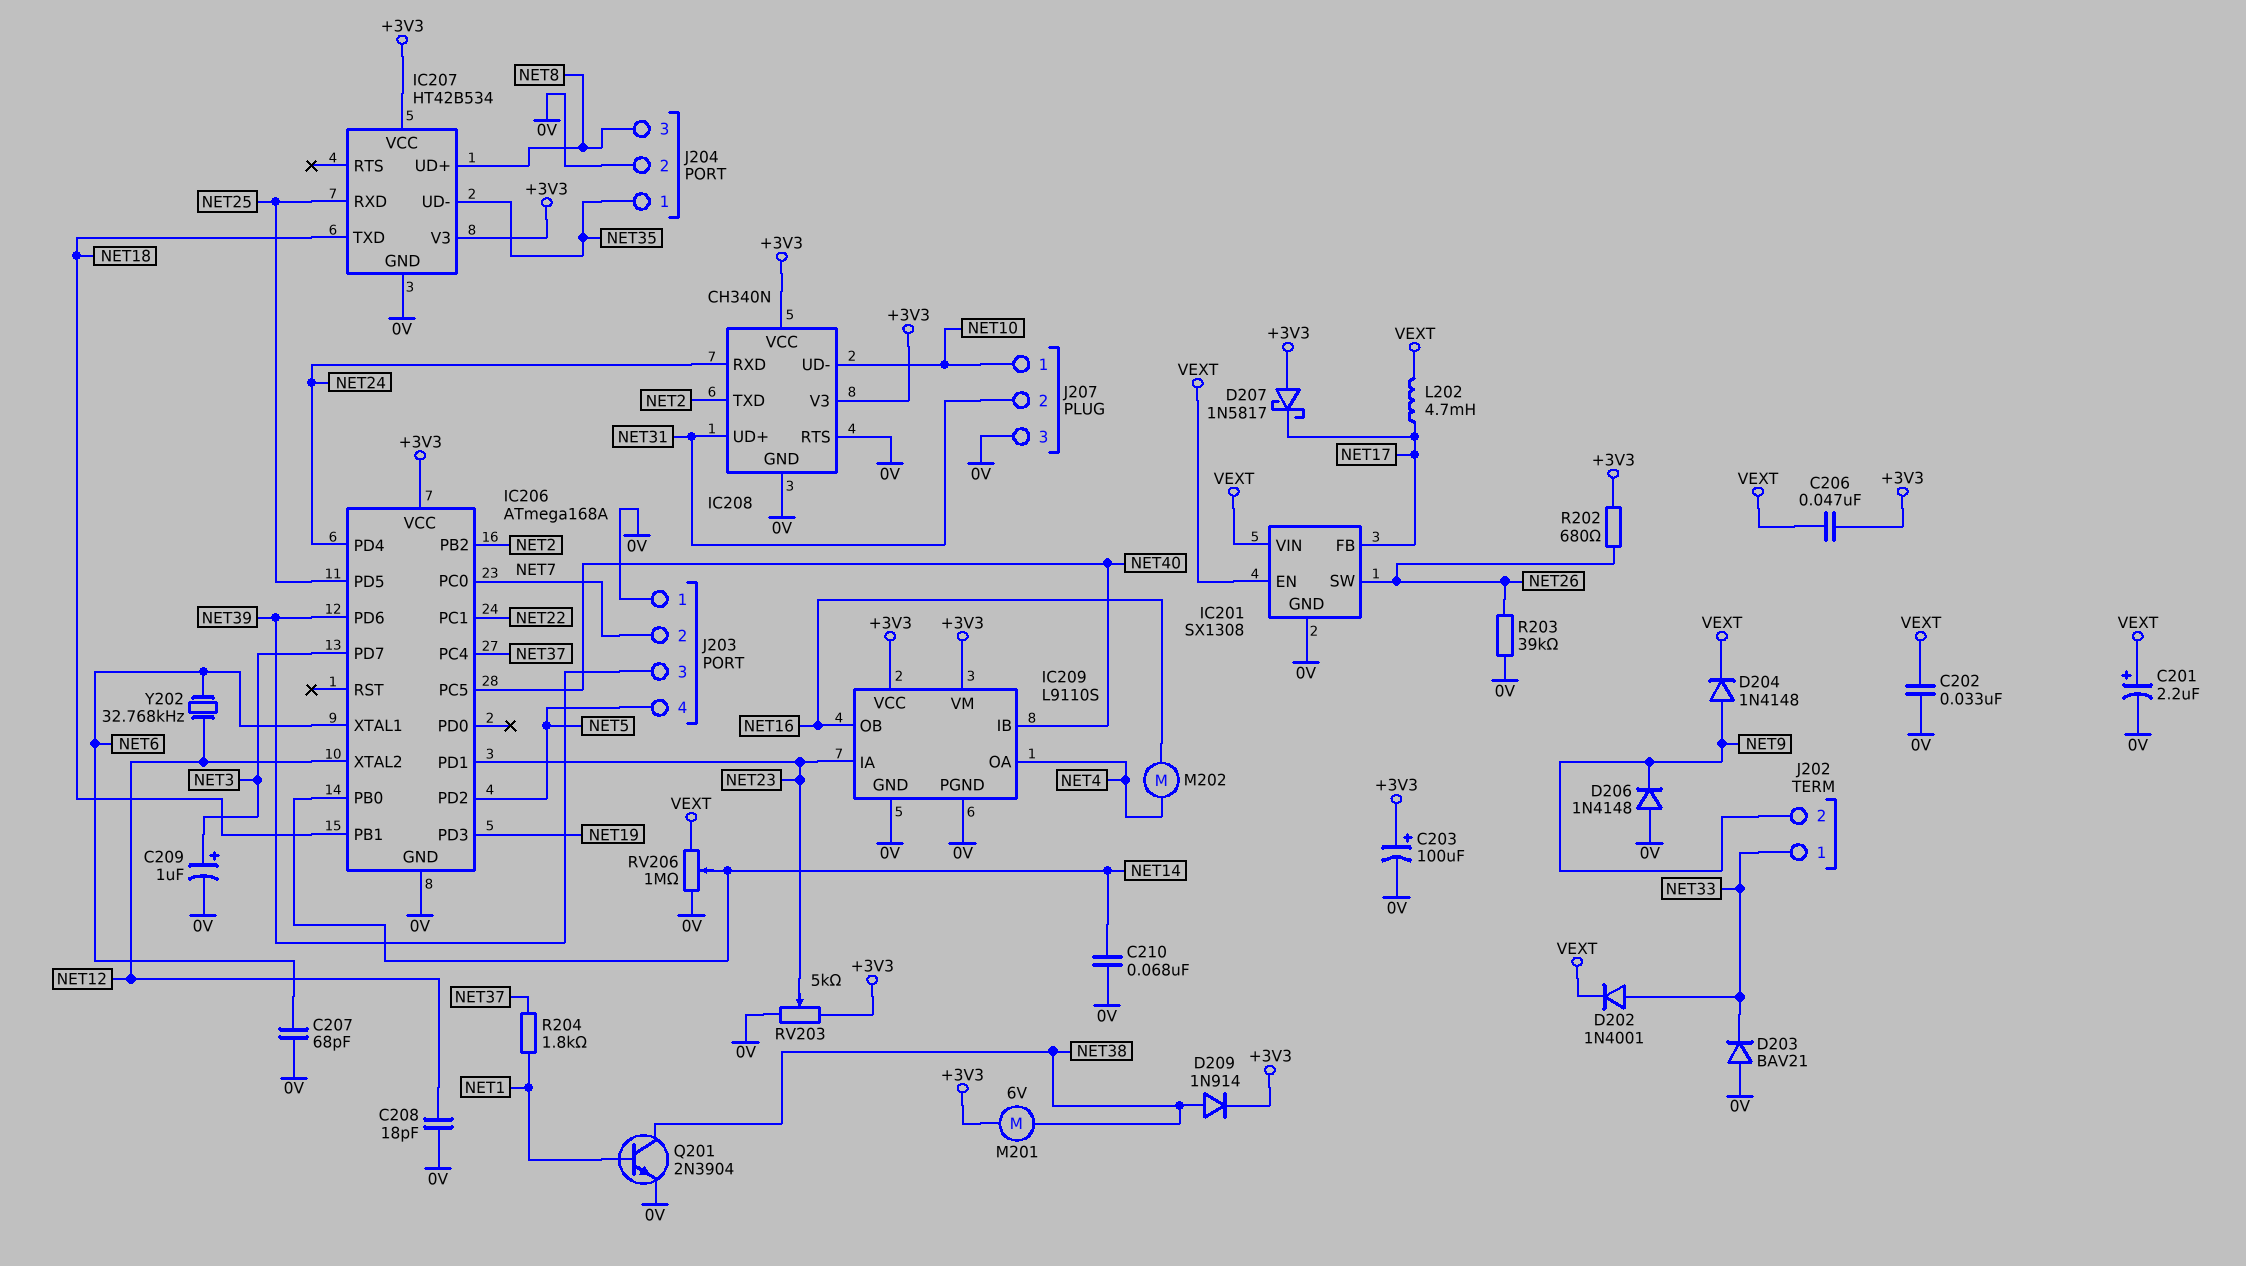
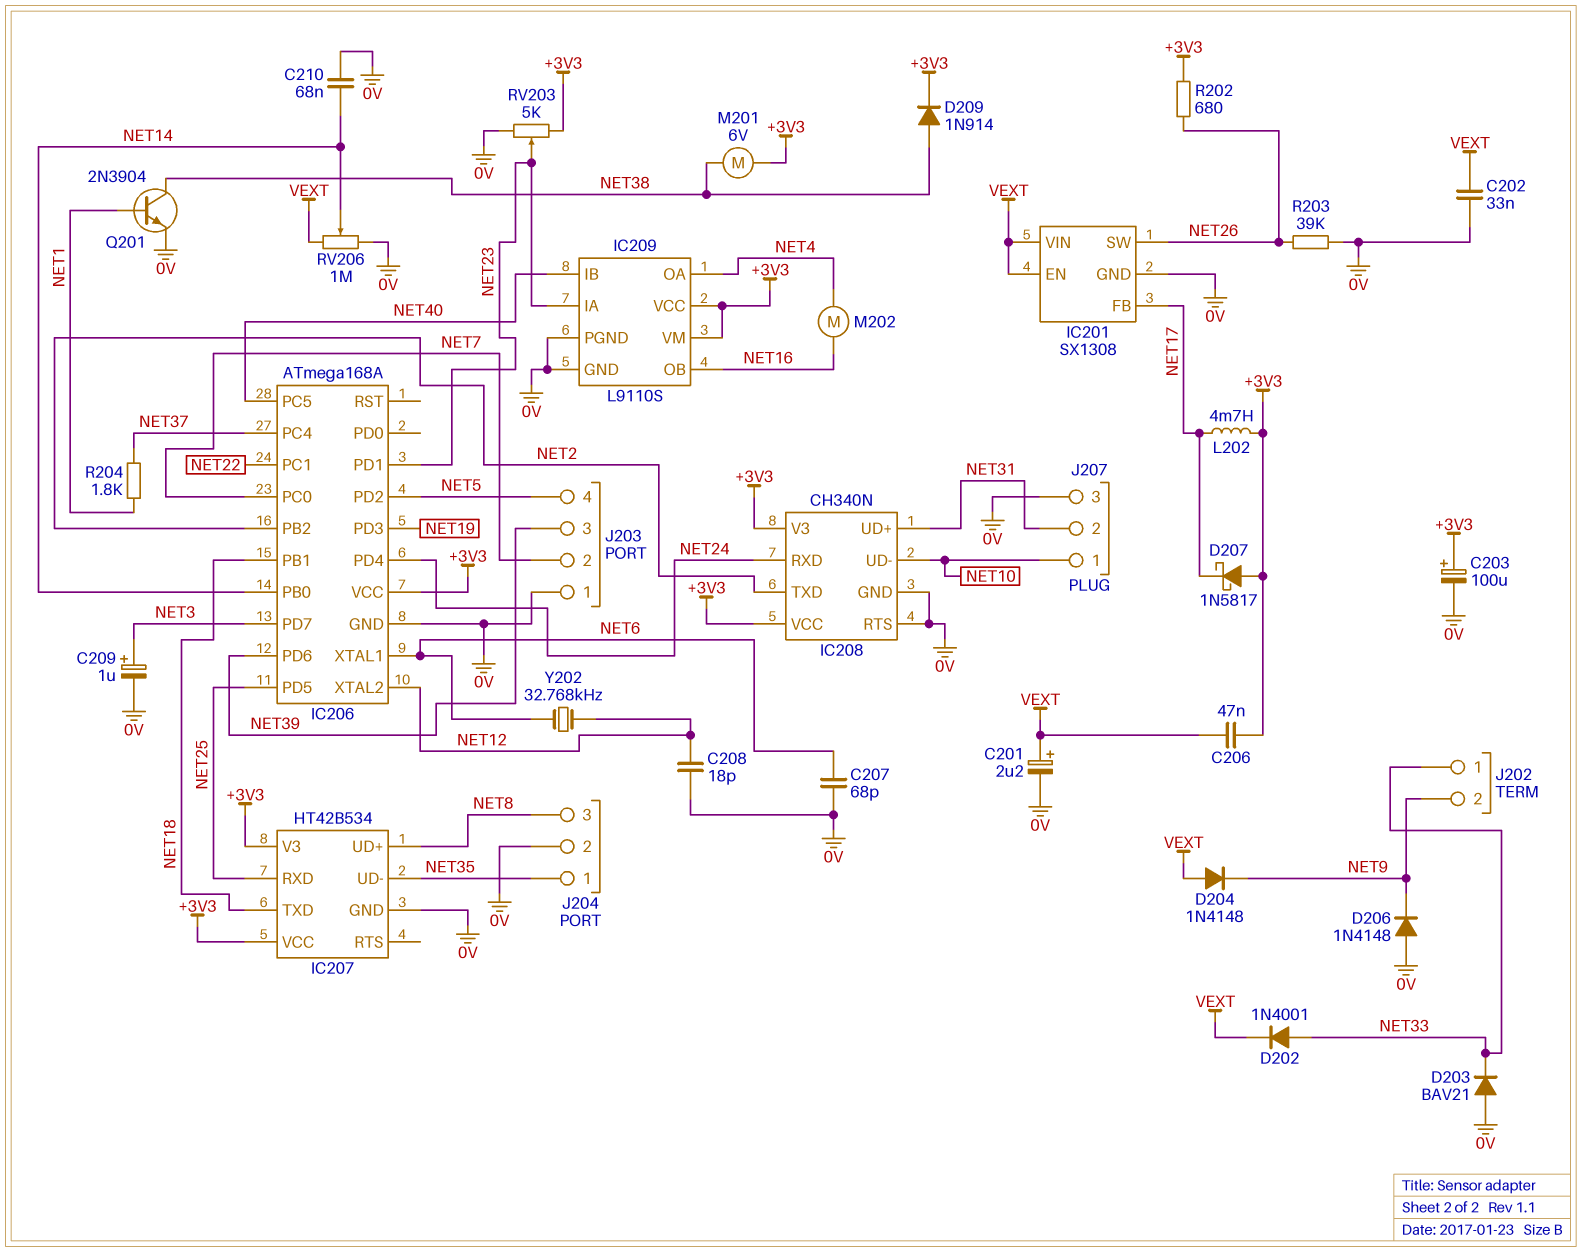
D204: diode 1N4148 (A NET9, K VEXT) -> diode 1N4148 (A VEXT, K NET9)
L202: 4.7mH (NET17, VEXT) -> 4.7mH (+3V3, NET17)

